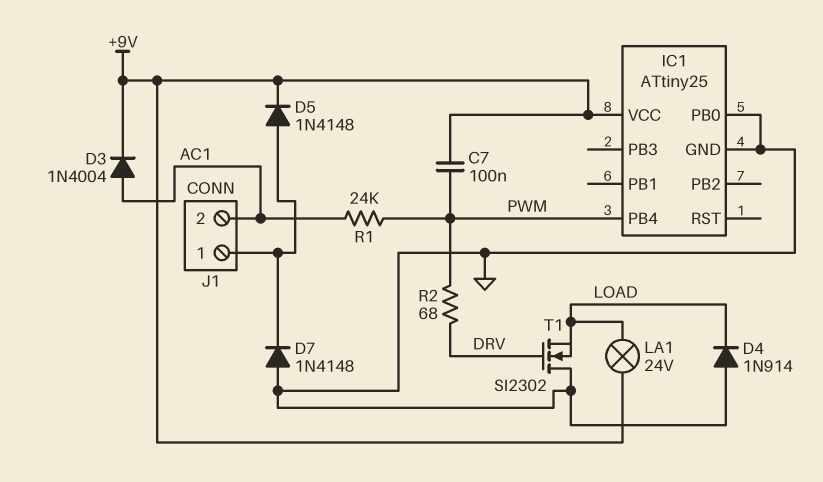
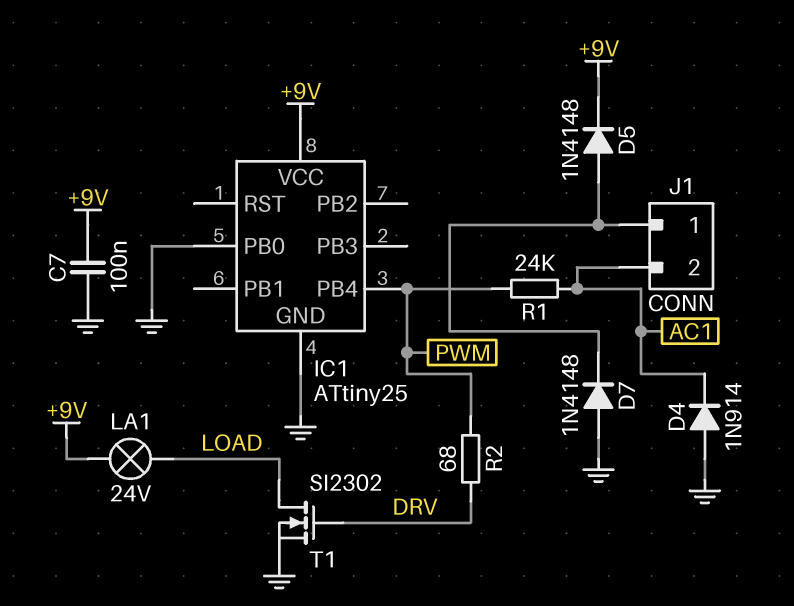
C7: 100nF (+9V, PWM) -> 100nF (+9V, GND)
D3: diode 1N4004 (A AC1, K +9V) -> none
D4: diode 1N914 (A GND, K LOAD) -> diode 1N914 (A GND, K AC1)
T1: NMOS SI2302 (G DRV, D GND, S LOAD) -> NMOS SI2302 (G DRV, D LOAD, S GND)

